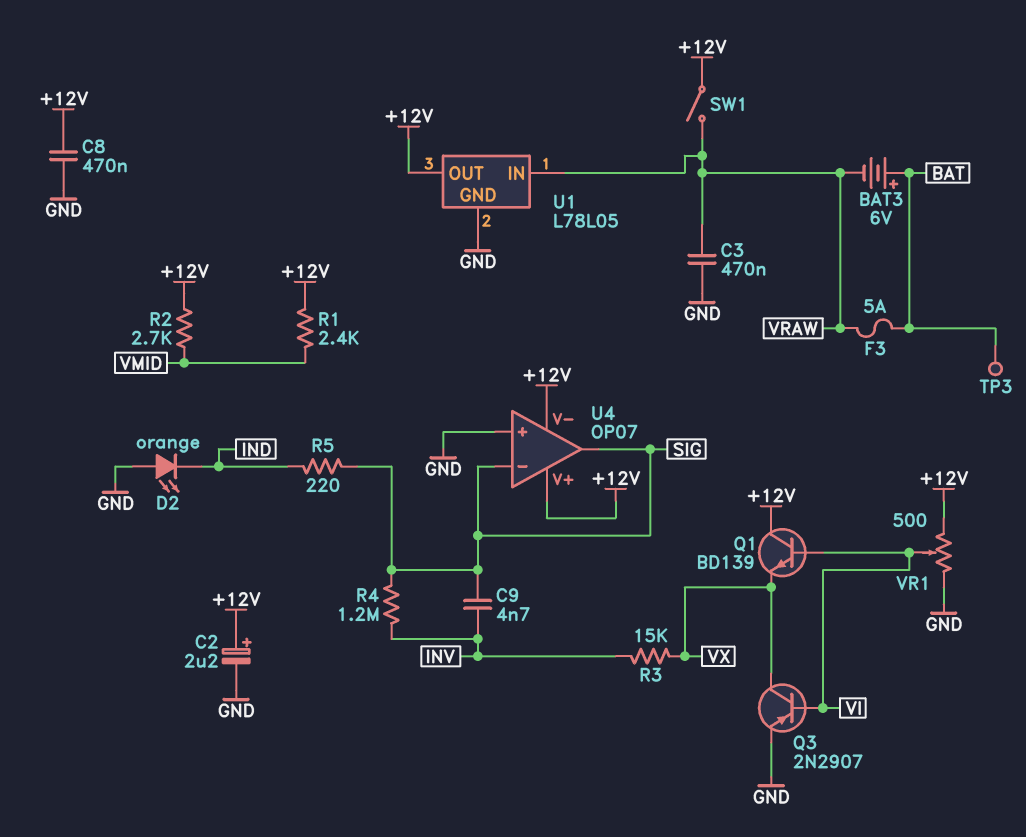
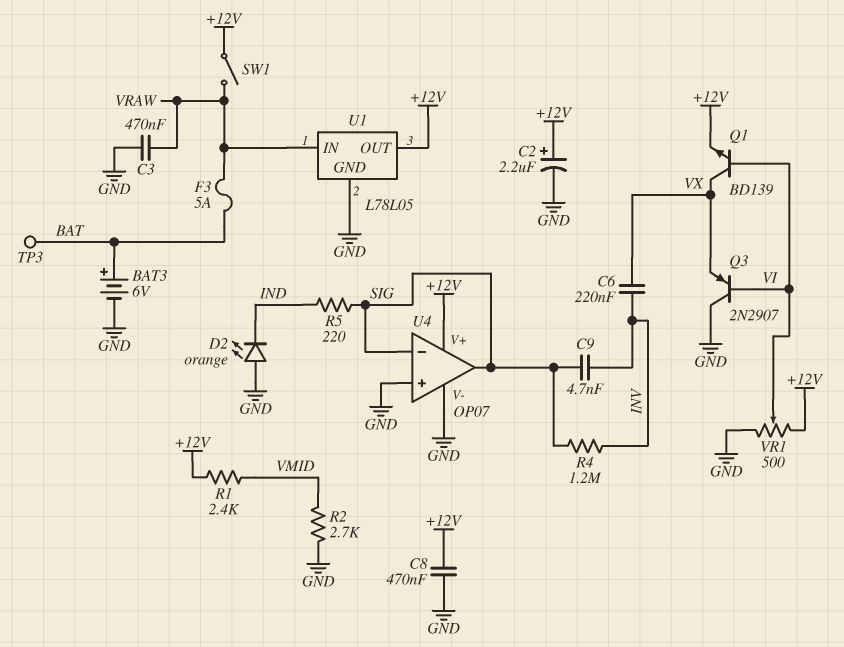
BAT3: 6V (plus BAT, minus VRAW) -> 6V (plus BAT, minus GND)
C6: none -> 220nF (INV, VX)
Q1: NPN BD139 (B VI, C +12V, E VX) -> NPN BD139 (B VI, C VX, E +12V)
Q3: PNP 2N2907 (B VI, C VX, E GND) -> PNP 2N2907 (B VI, C GND, E VX)
R2: 2.7k (+12V, VMID) -> 2.7k (GND, VMID)
R3: 15k (INV, VX) -> none
U4 pin V-: +12V -> GND

